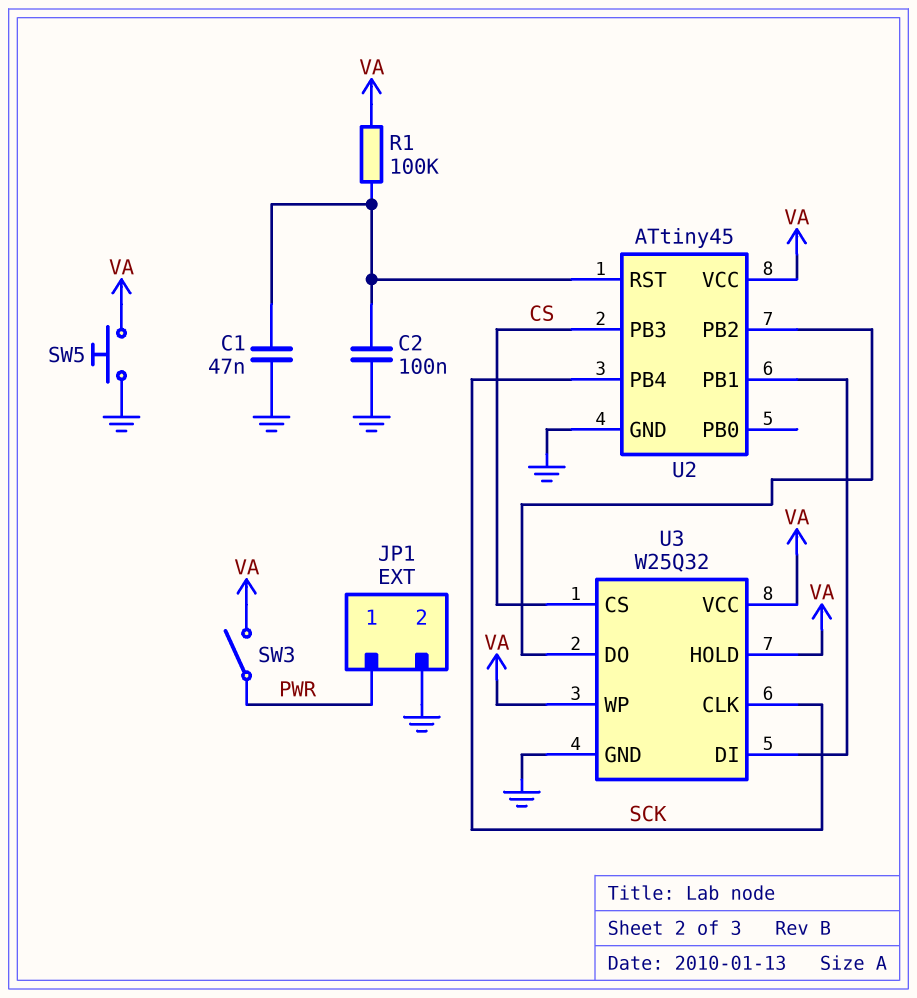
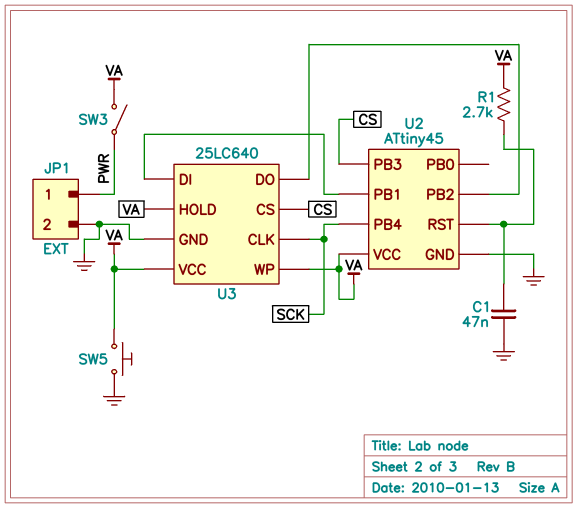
C2: 100nF (GND, U2/RST) -> none
R1: 100k (U2/RST, VA) -> 2.7k (U2/RST, VA)
U3: W25Q32 -> 25LC640

